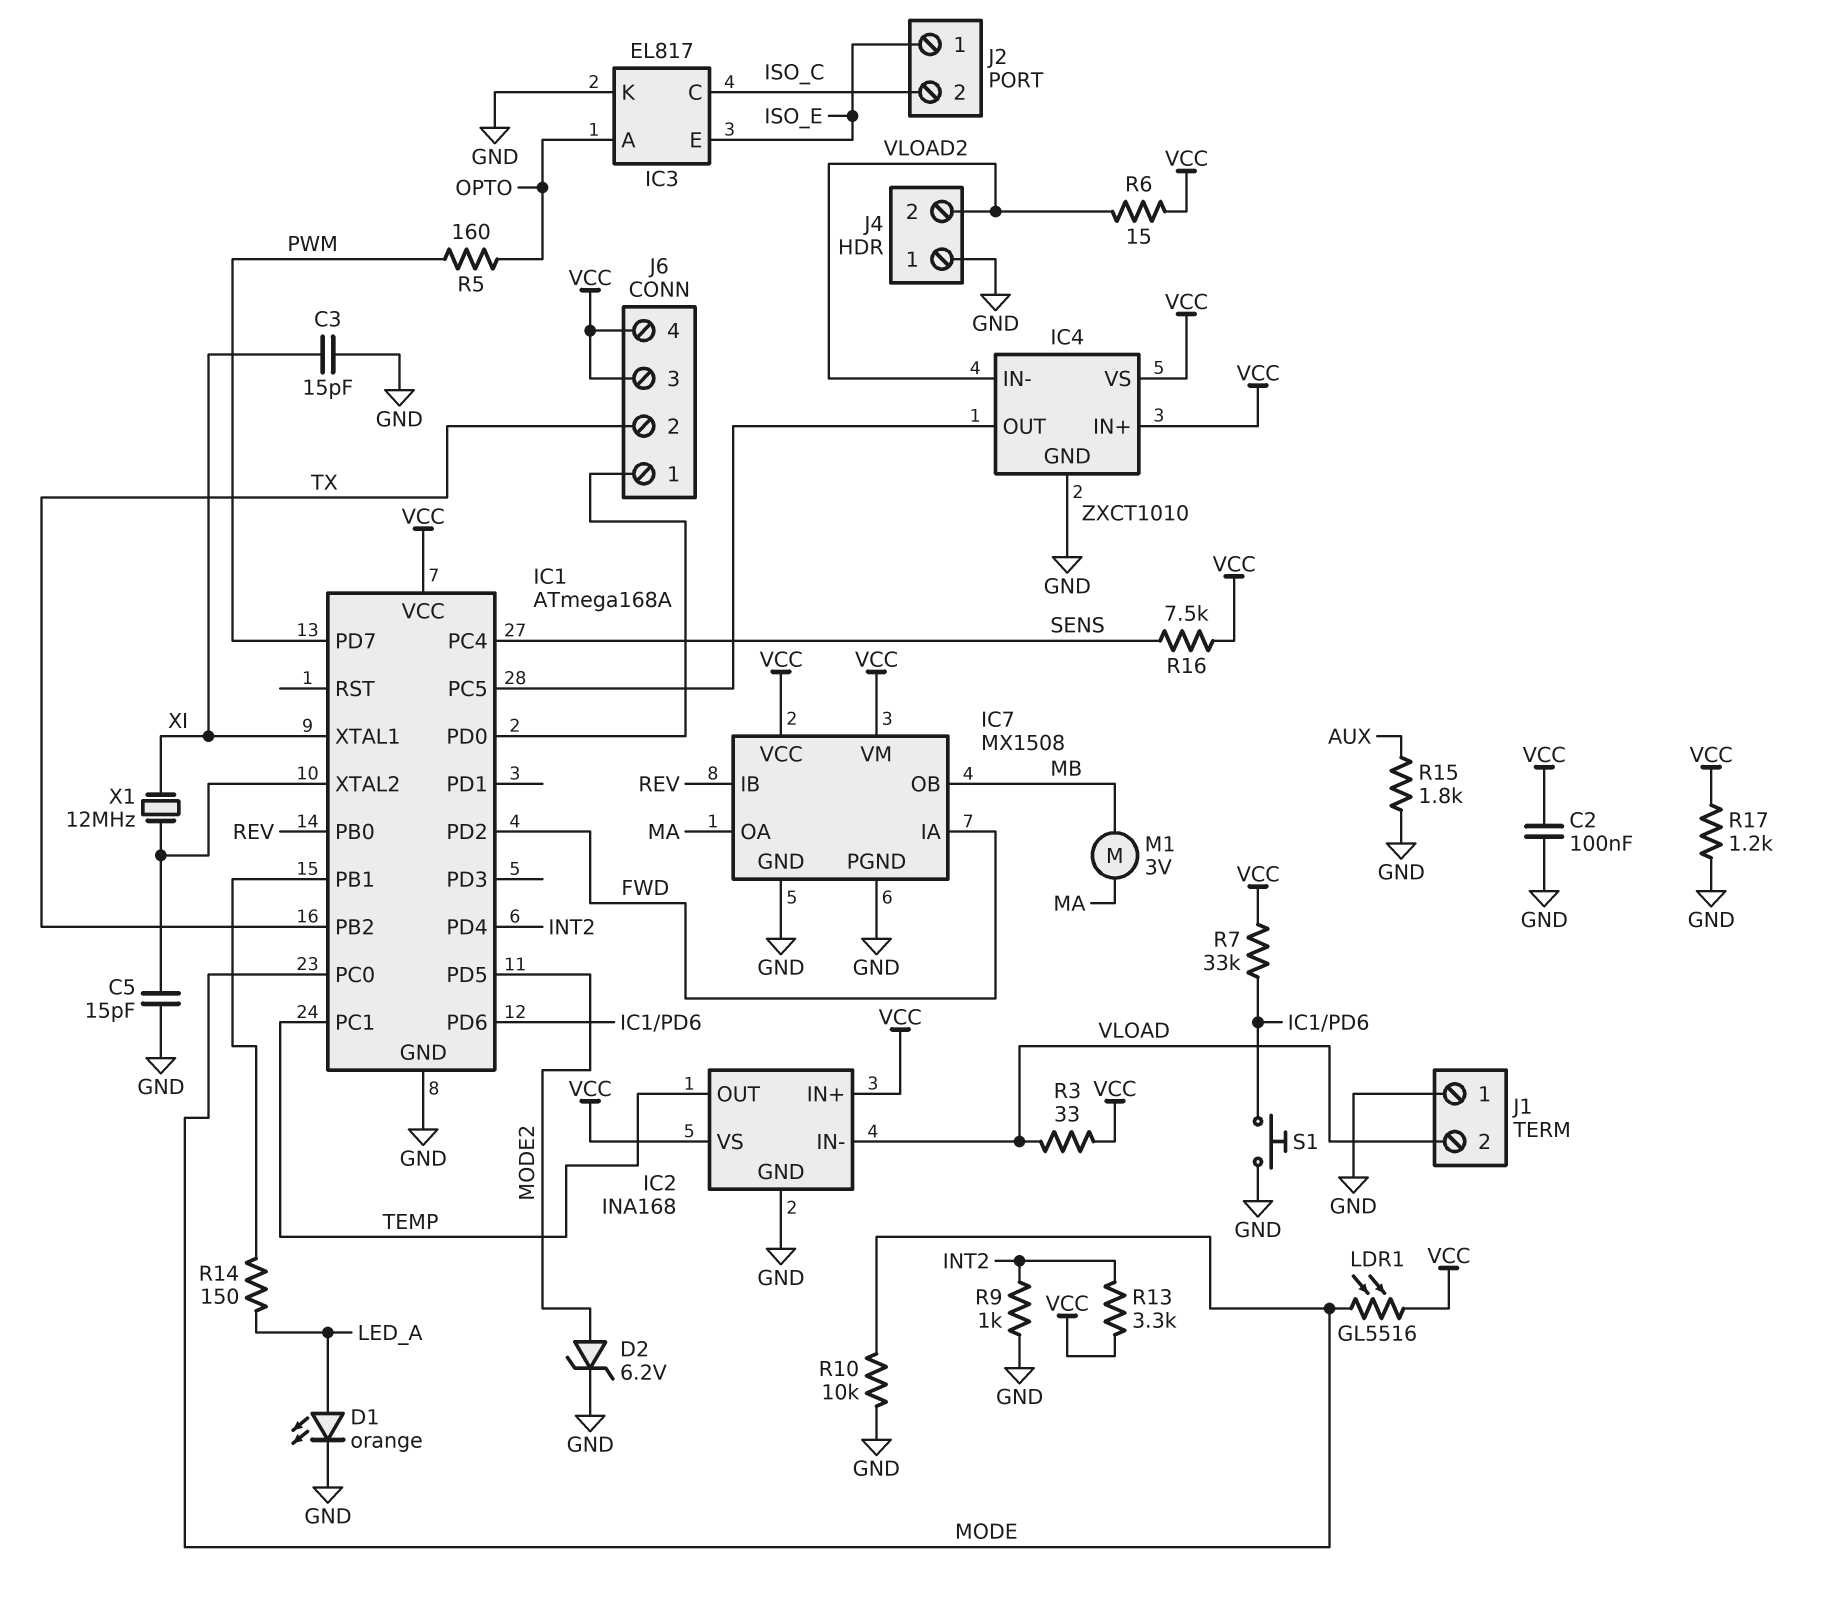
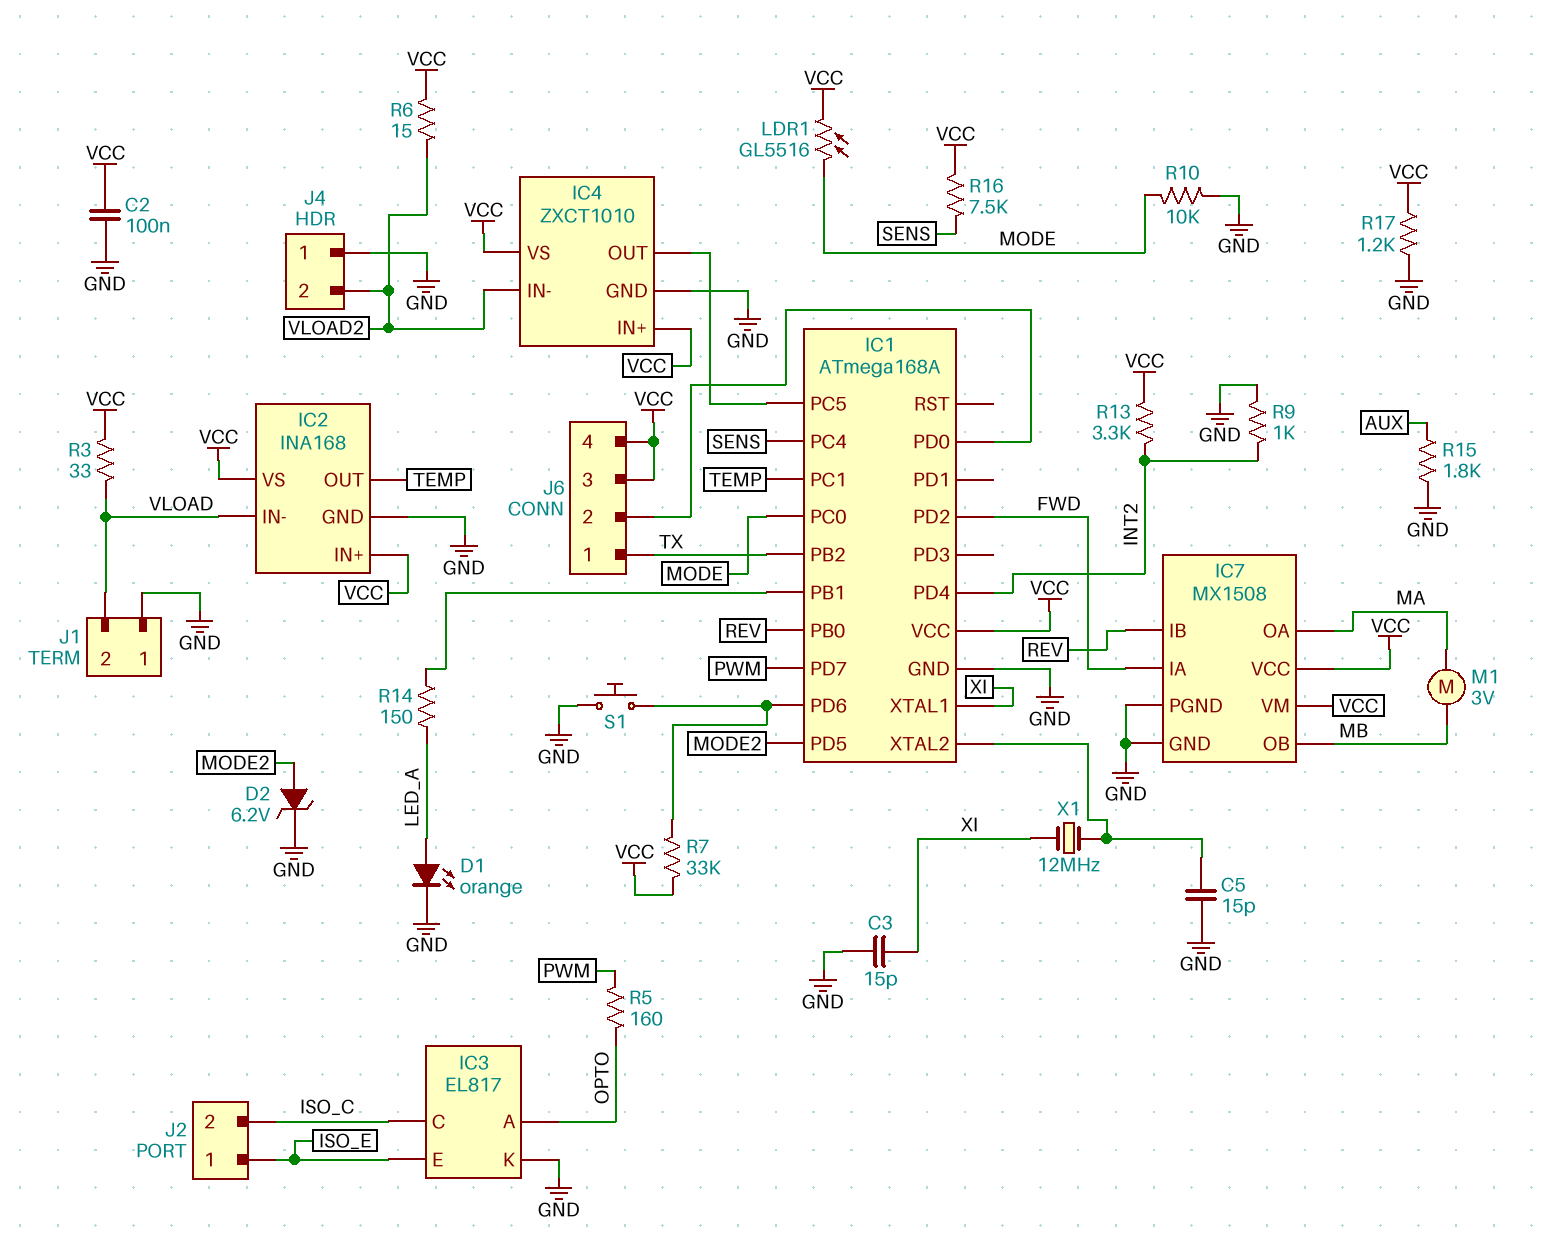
J6 pin 1: IC1/PD0 -> TX
J6 pin 2: TX -> IC1/PD0

